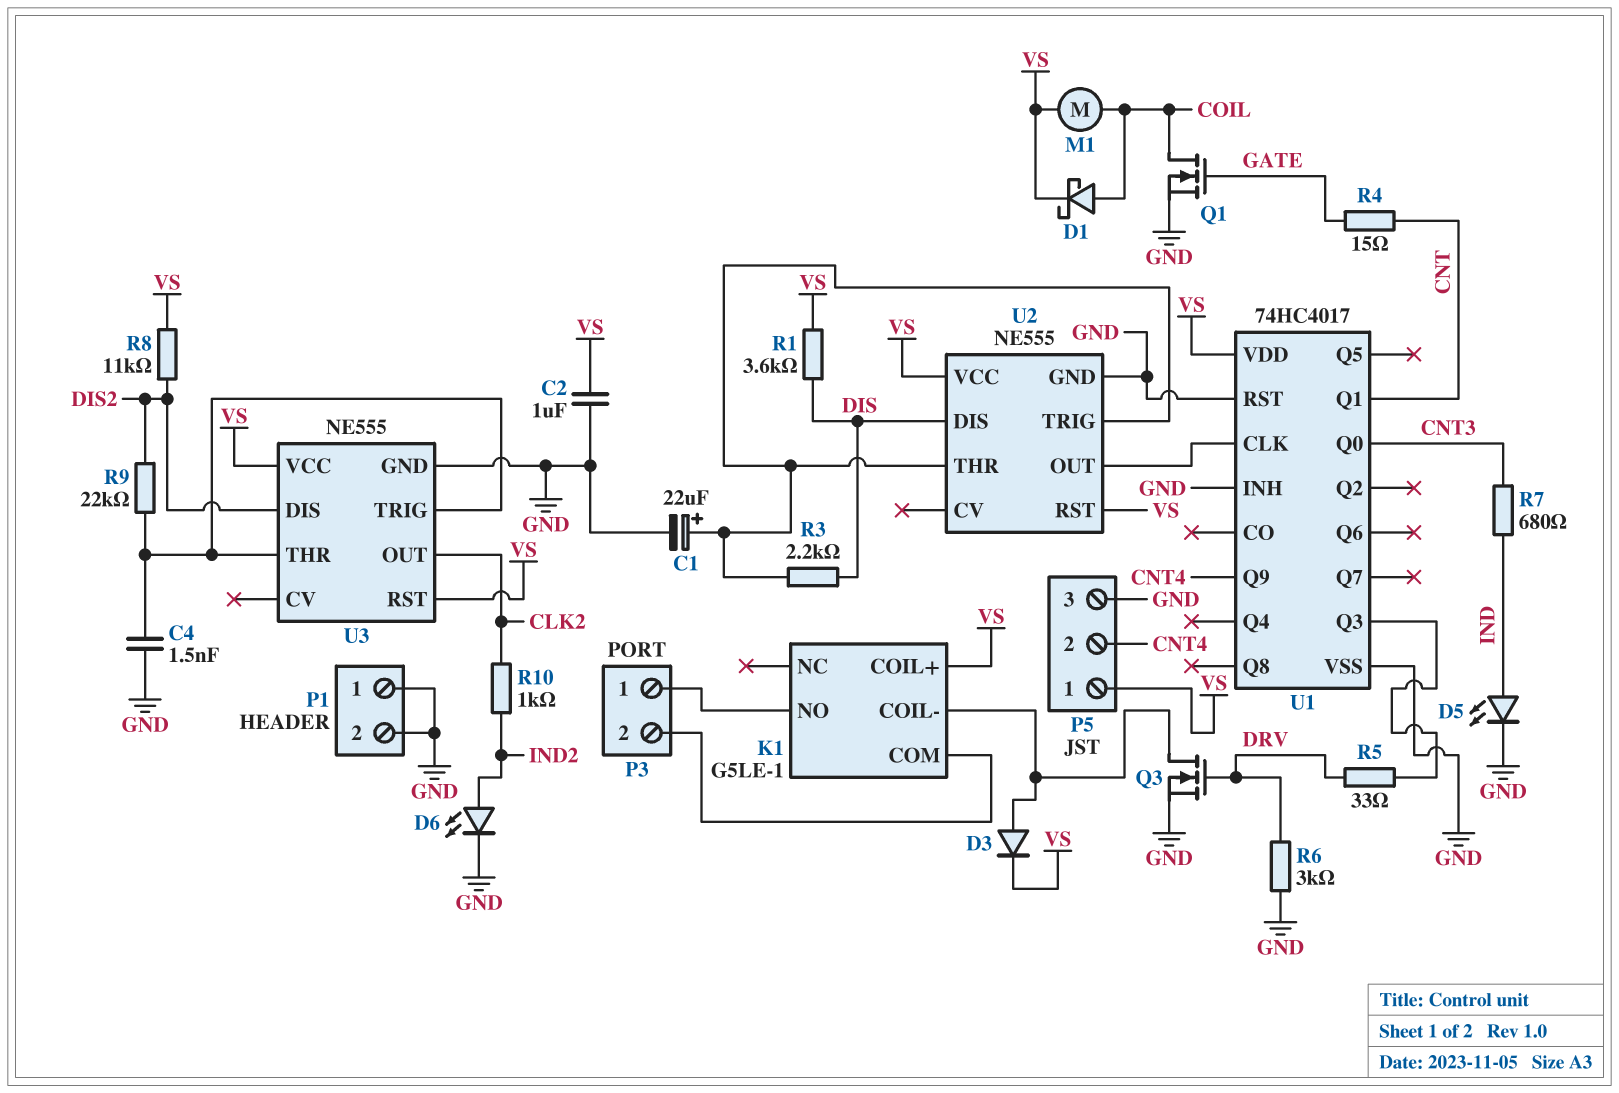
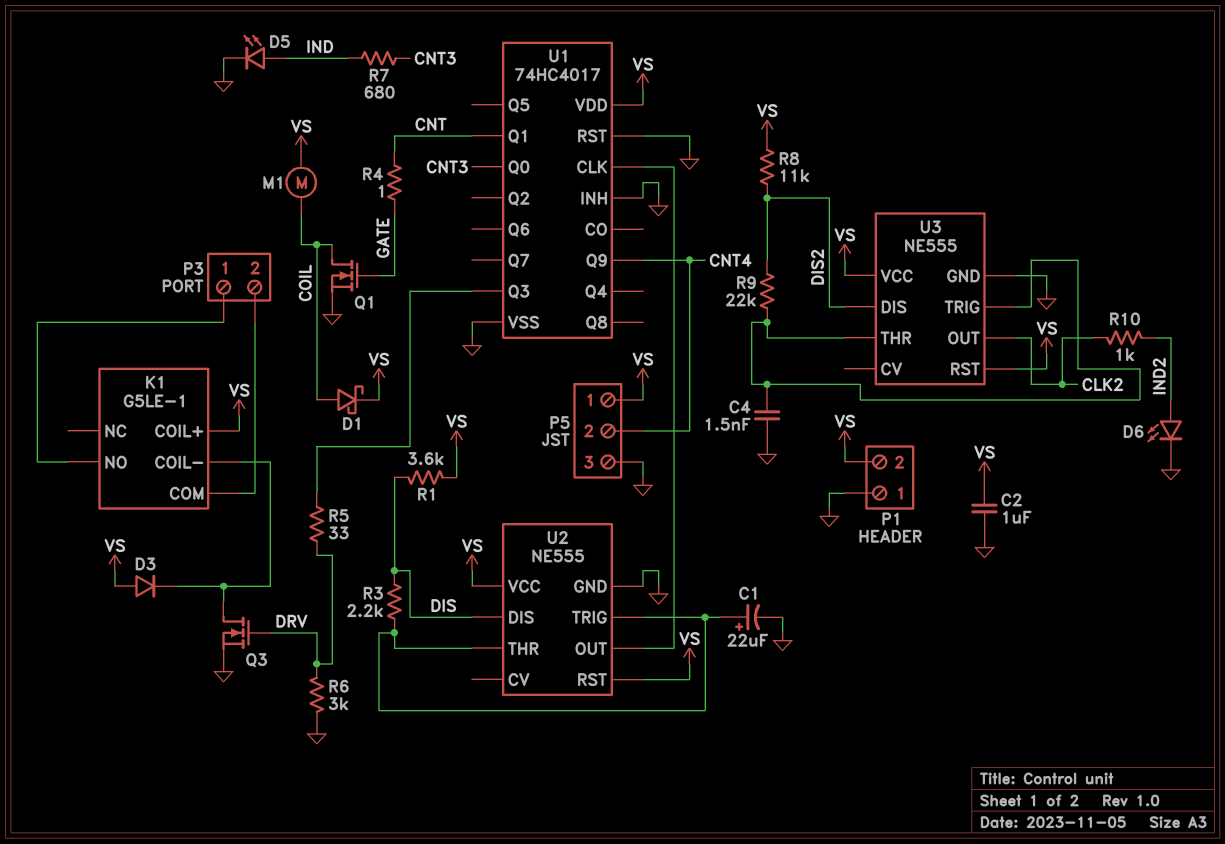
D3: diode (A K1/COIL-, K VS) -> diode (A VS, K K1/COIL-)
P1 pin 2: GND -> VS
R4: 15 (CNT, GATE) -> 1 (CNT, GATE)

